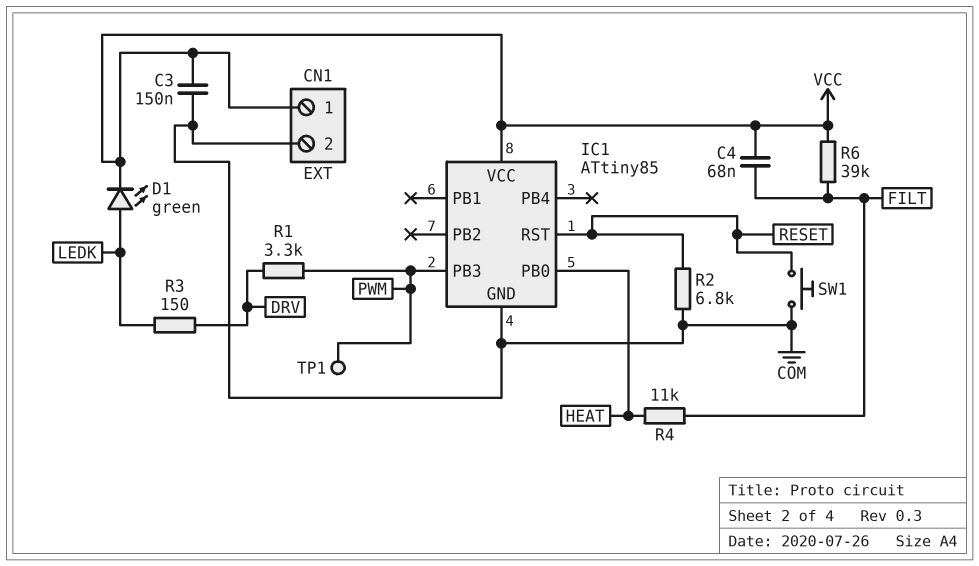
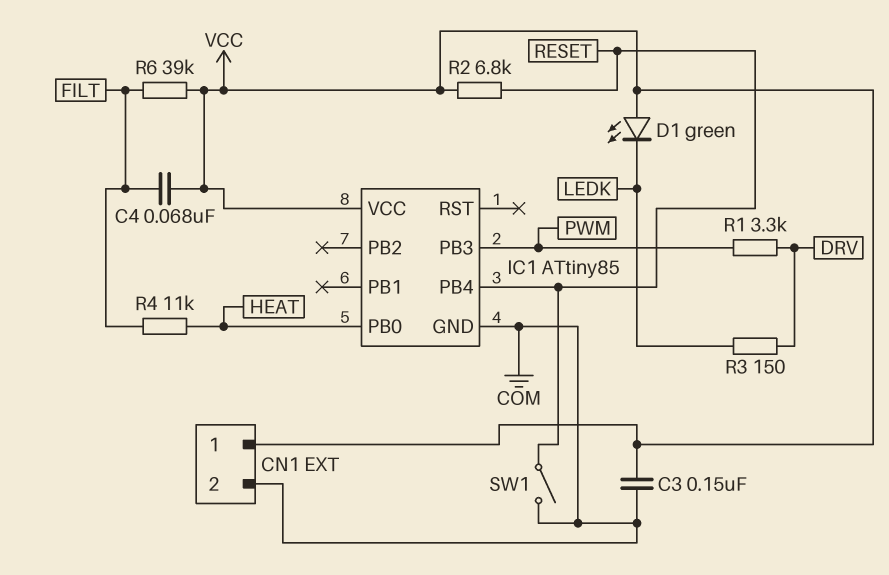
D1: LED green (A LEDK, K VCC) -> LED green (A VCC, K LEDK)
IC1 pin PB4: none -> RESET
IC1 pin RST: RESET -> none
R2: 6.8k (COM, RESET) -> 6.8k (RESET, VCC)
SW1: button (COM, RESET) -> switch (COM, RESET)
TP1: test point (PWM) -> none

